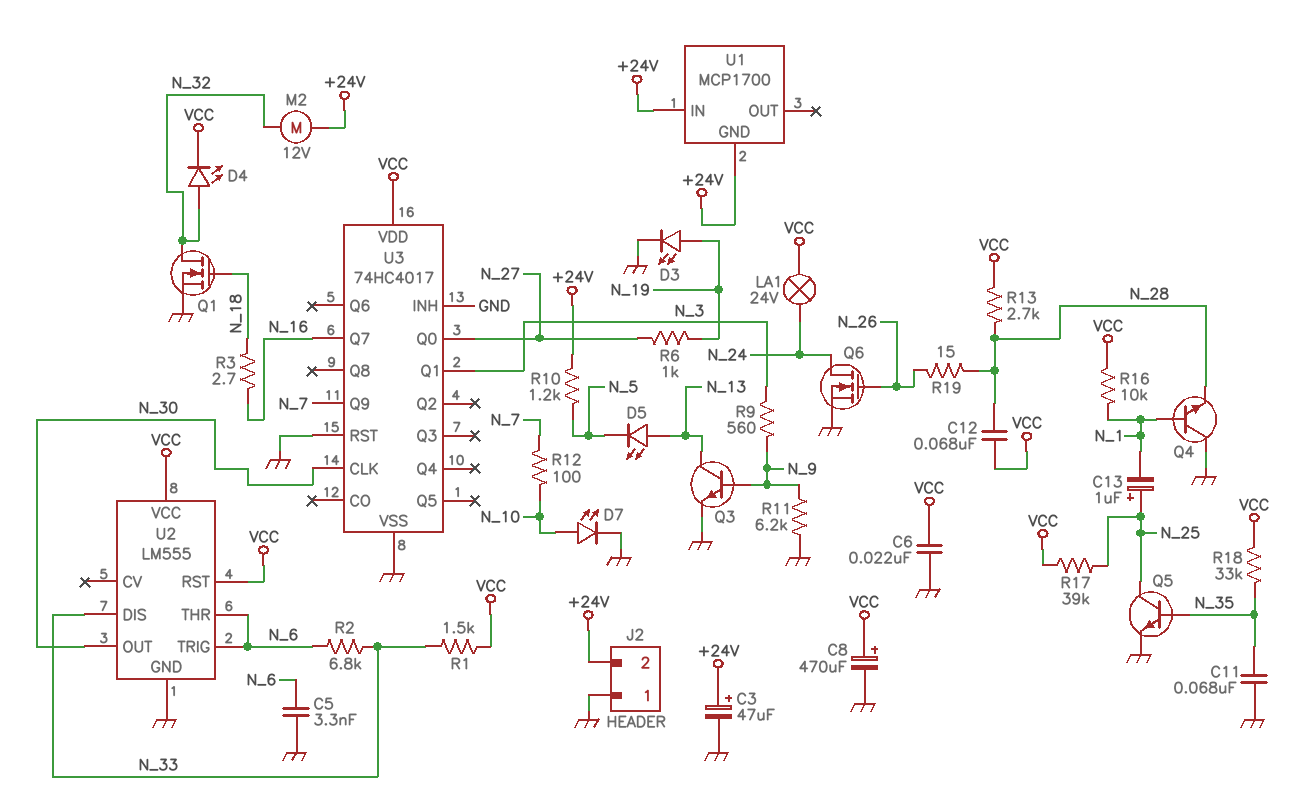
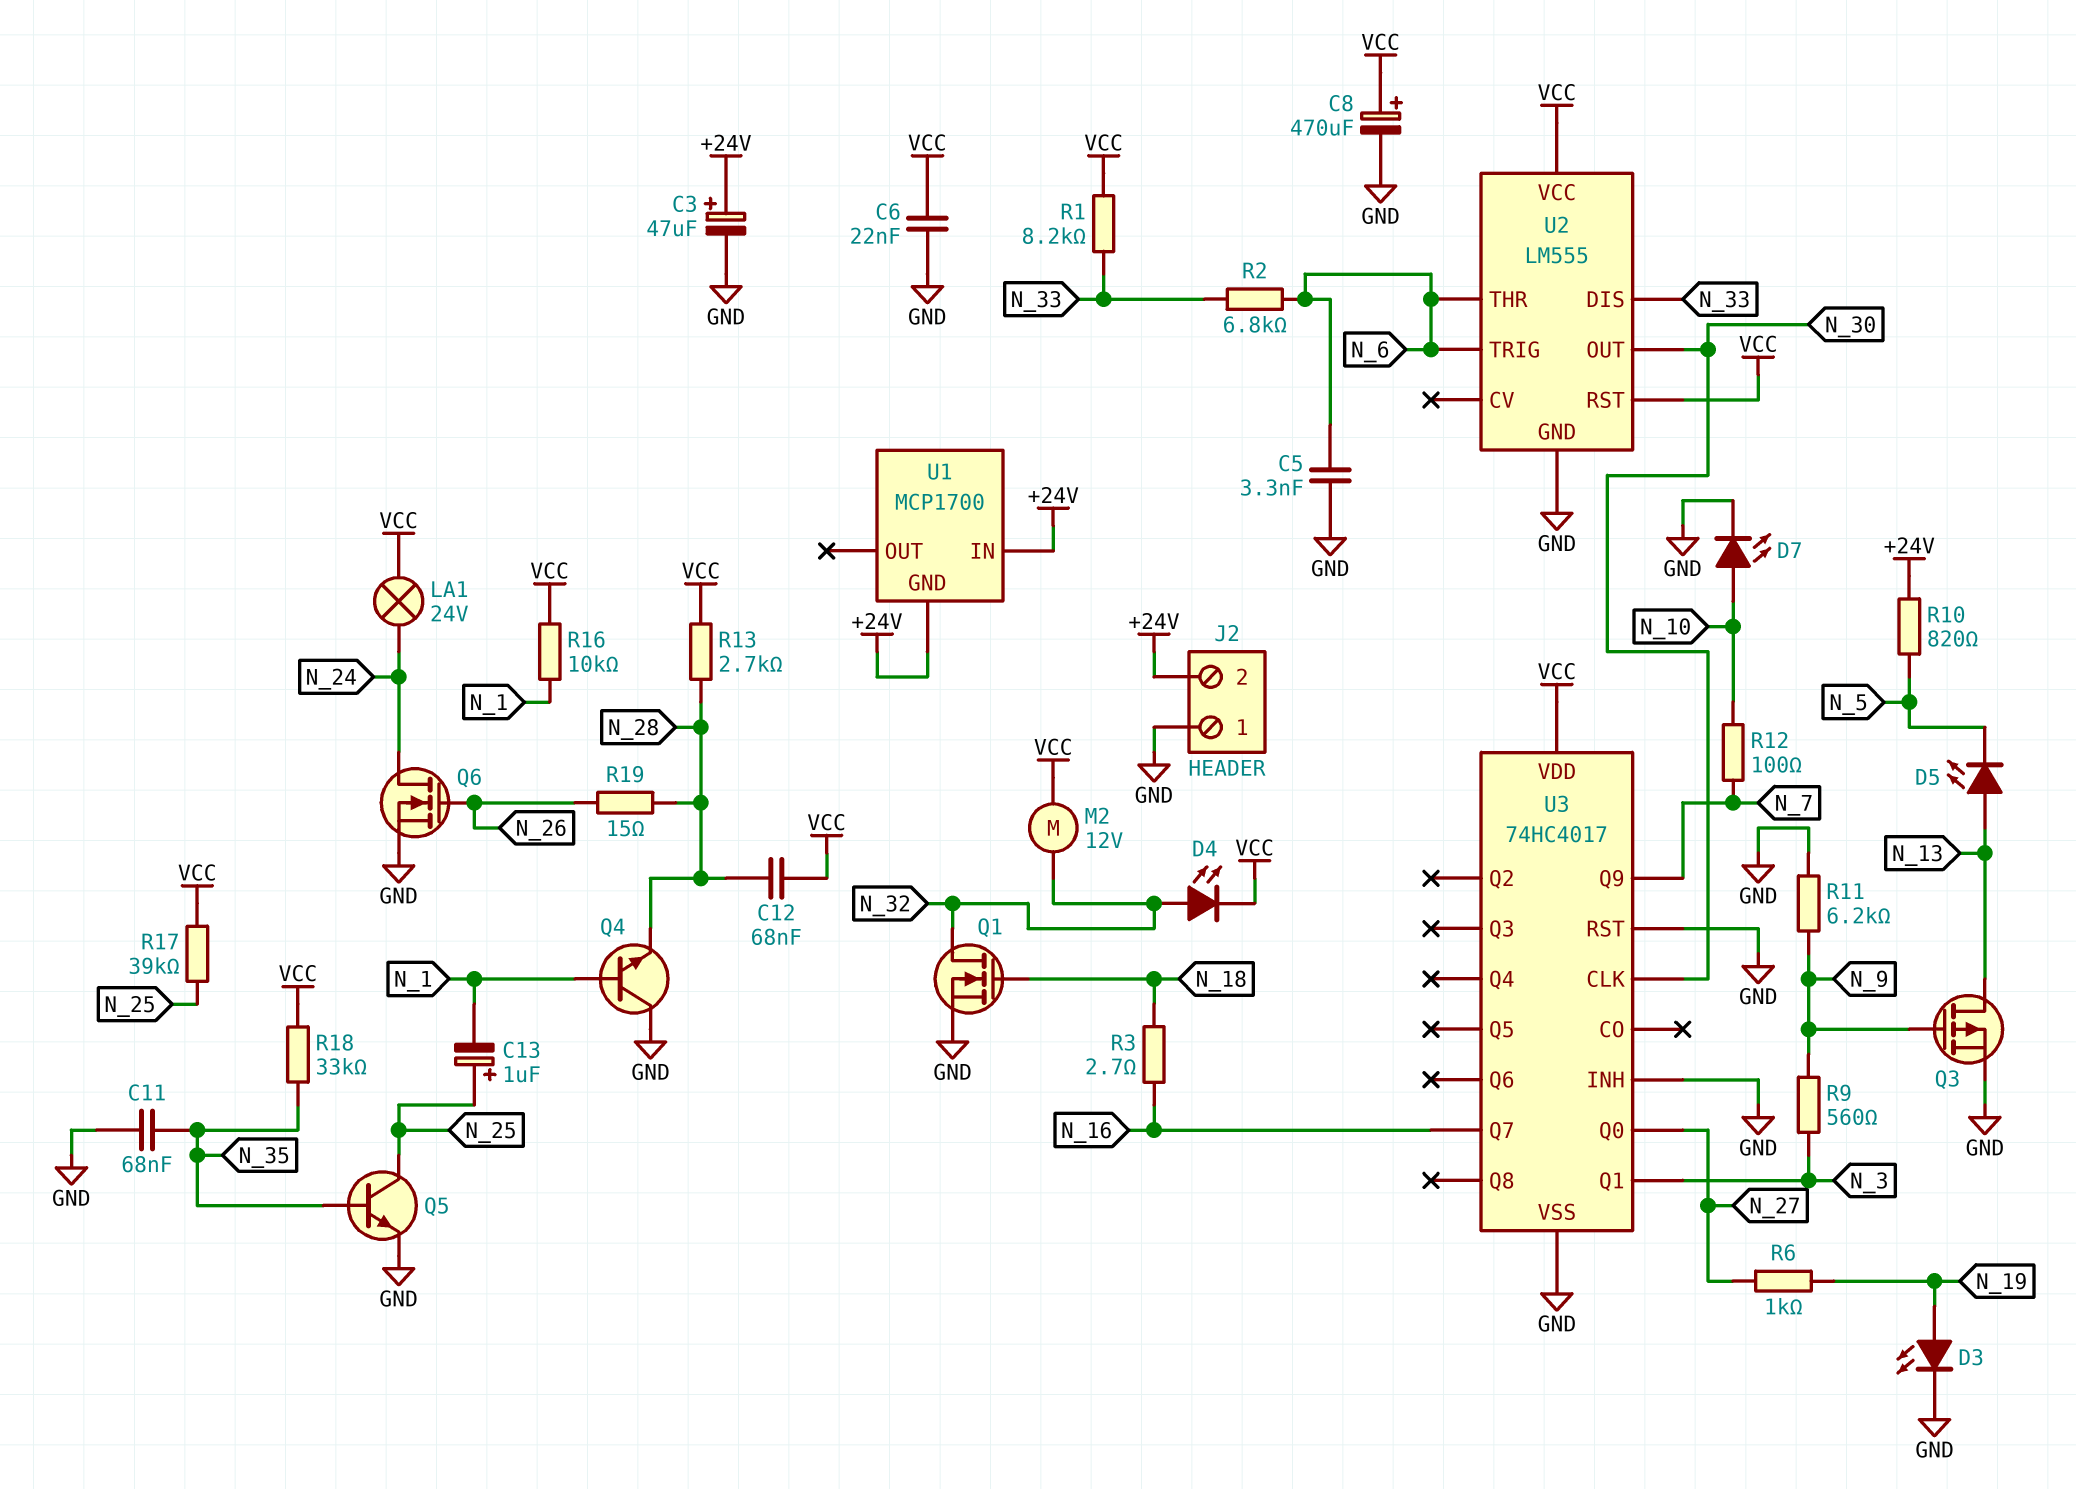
M2: motor 12V (+24V, N_32) -> motor 12V (N_32, VCC)
Q3: NPN (B N_9, C N_13, E GND) -> PMOS (G N_9, D N_13, S GND)
R1: 1.5k (N_33, VCC) -> 8.2k (N_33, VCC)
R10: 1.2k (+24V, N_5) -> 820 (+24V, N_5)

